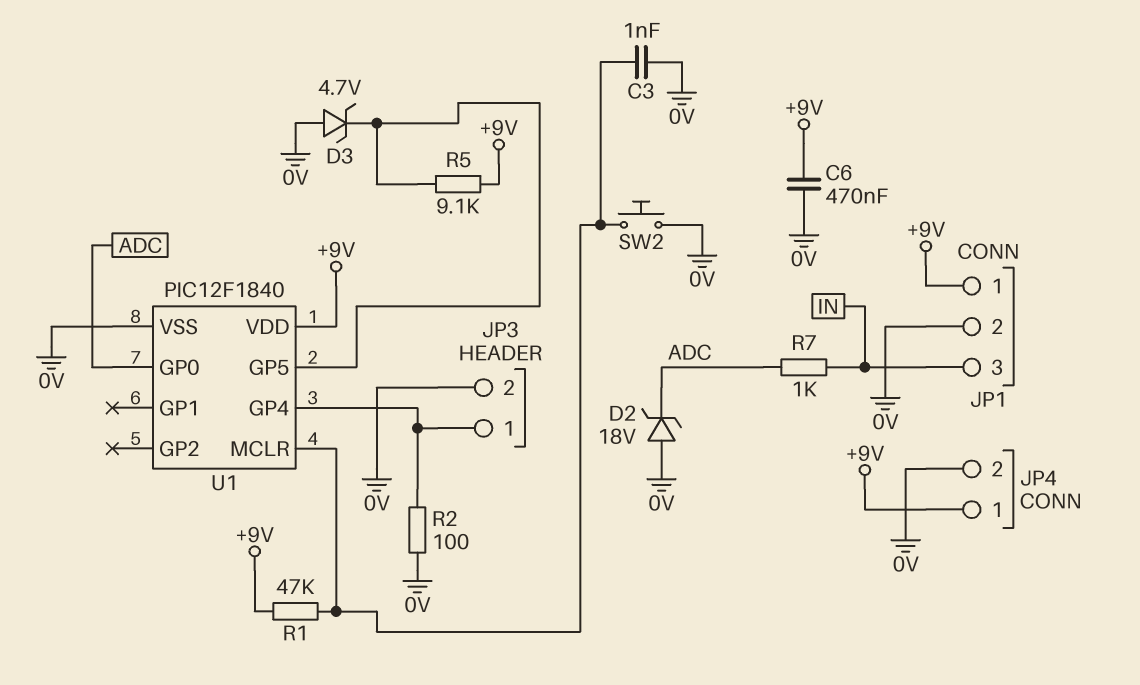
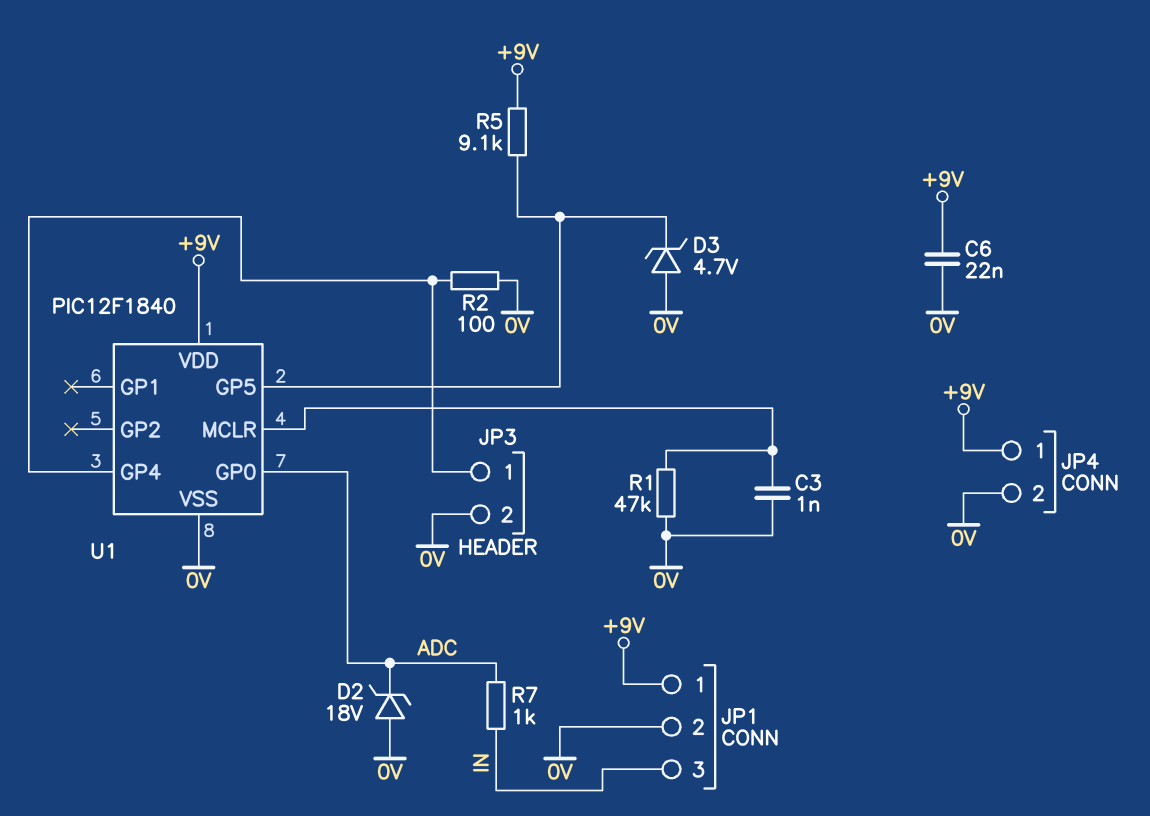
C6: 470nF (+9V, 0V) -> 22nF (+9V, 0V)
R1: 47k (+9V, U1/MCLR) -> 47k (0V, U1/MCLR)
SW2: button (0V, U1/MCLR) -> none

